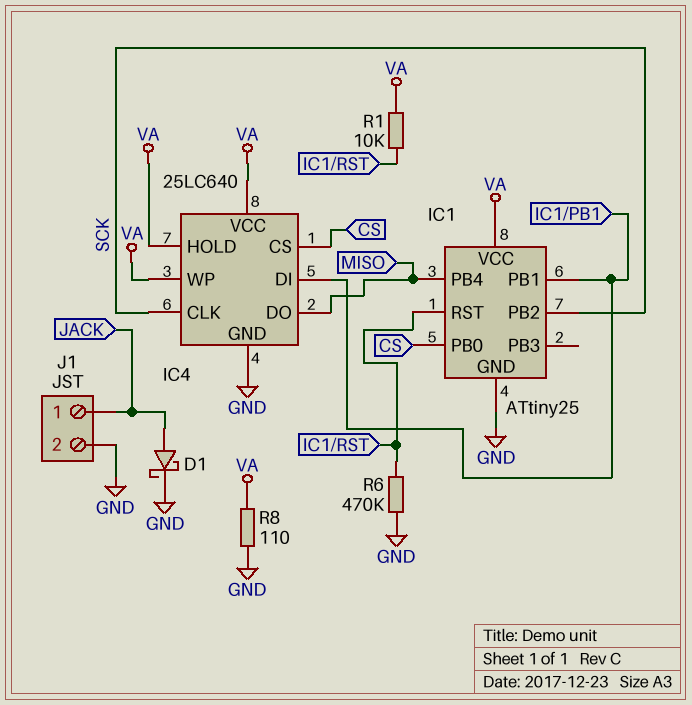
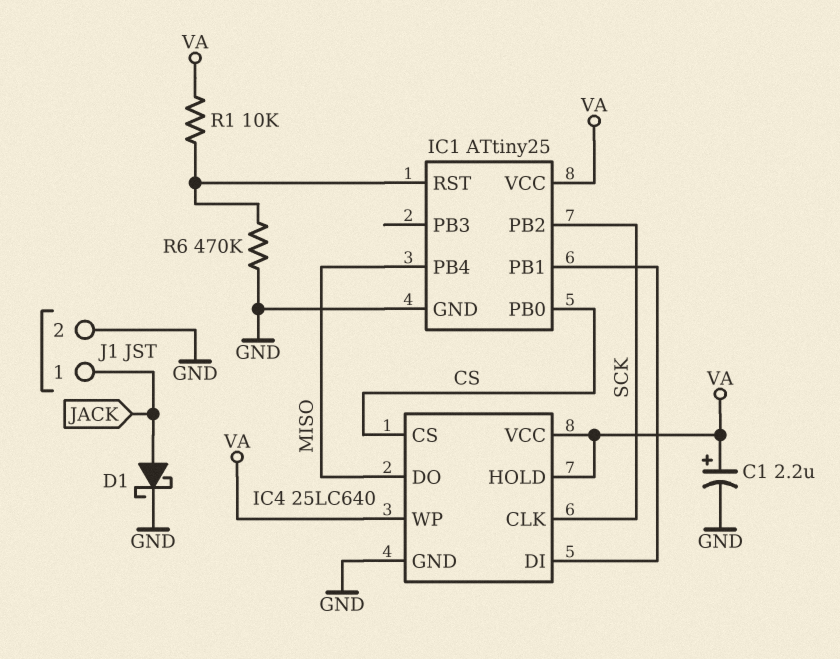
C1: none -> 2.2uF (plus VA, minus GND)
R8: 110 (GND, VA) -> none

